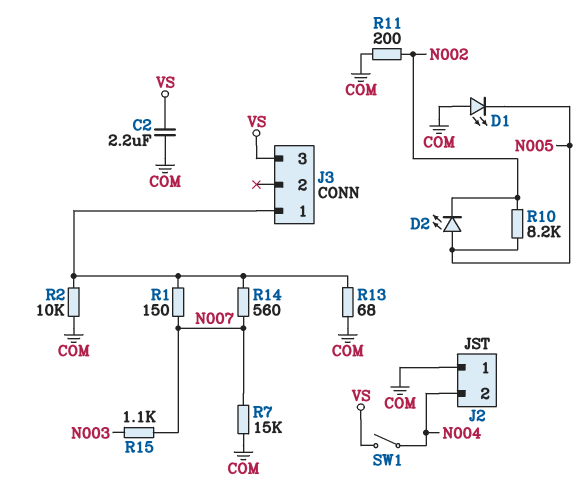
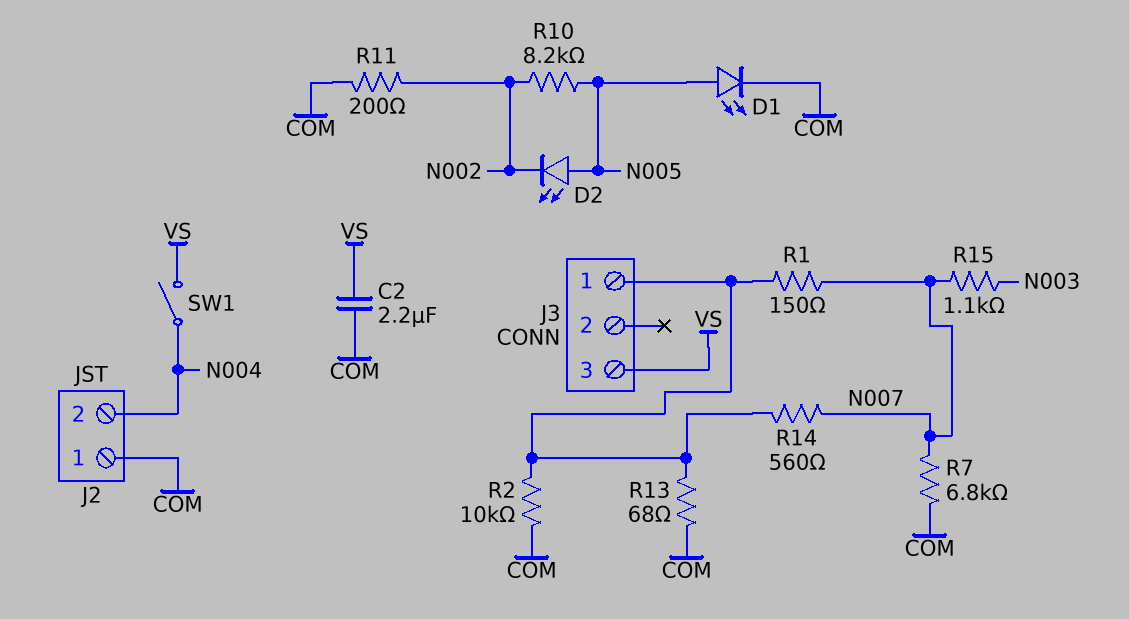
D1: LED (A COM, K N005) -> LED (A N005, K COM)
R7: 15k (COM, N007) -> 6.8k (COM, N007)

